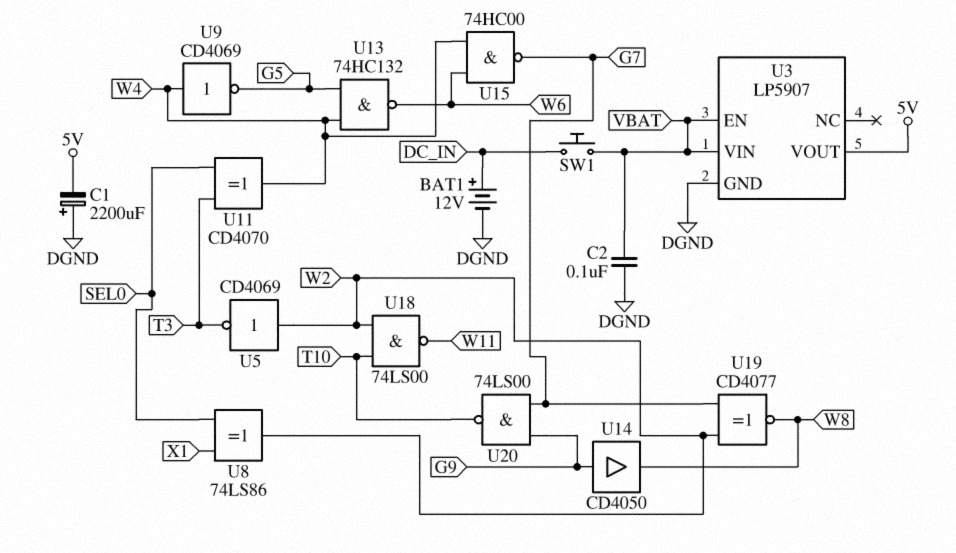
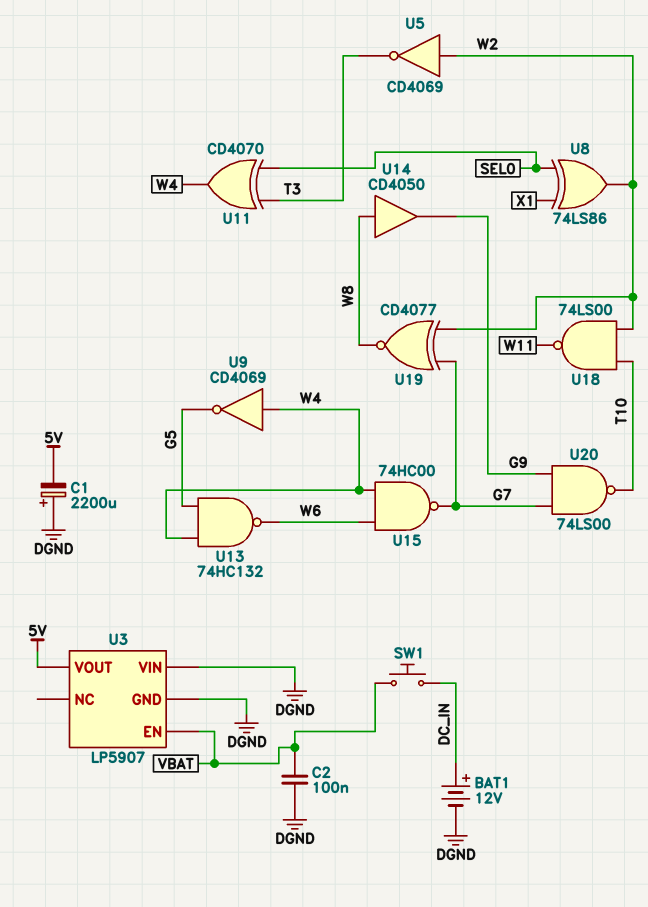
U3 pin VIN: VBAT -> DGND
U14: buffer CD4050 (in G9, out W8) -> buffer CD4050 (in W8, out G9)

